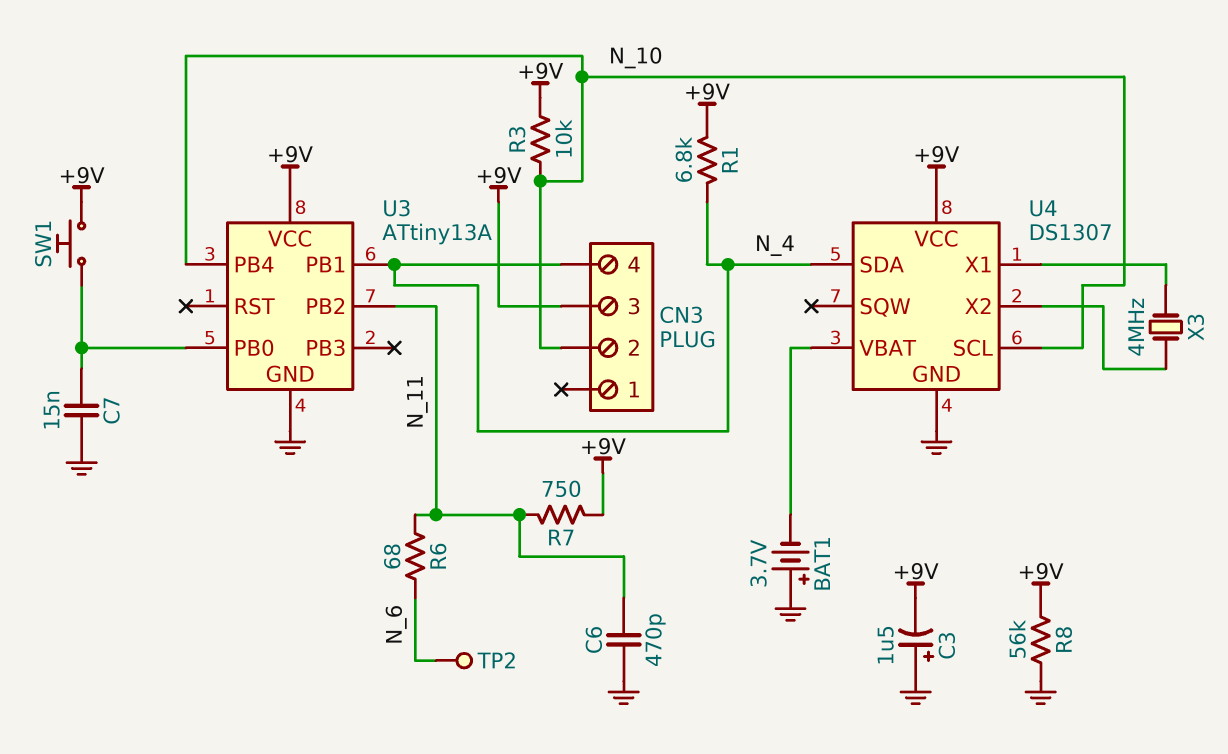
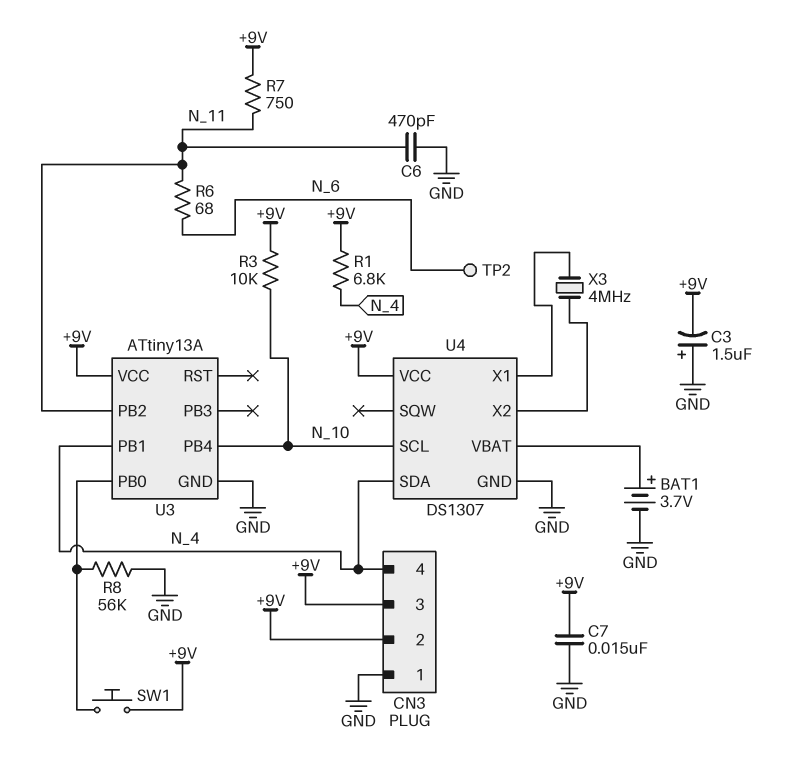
BAT1: 3.7V (plus GND, minus U4/VBAT) -> 3.7V (plus U4/VBAT, minus GND)
C7: 15nF (GND, U3/PB0) -> 15nF (+9V, GND)
CN3 pin 1: none -> GND
CN3 pin 2: N_10 -> +9V
R8: 56k (+9V, GND) -> 56k (GND, U3/PB0)

